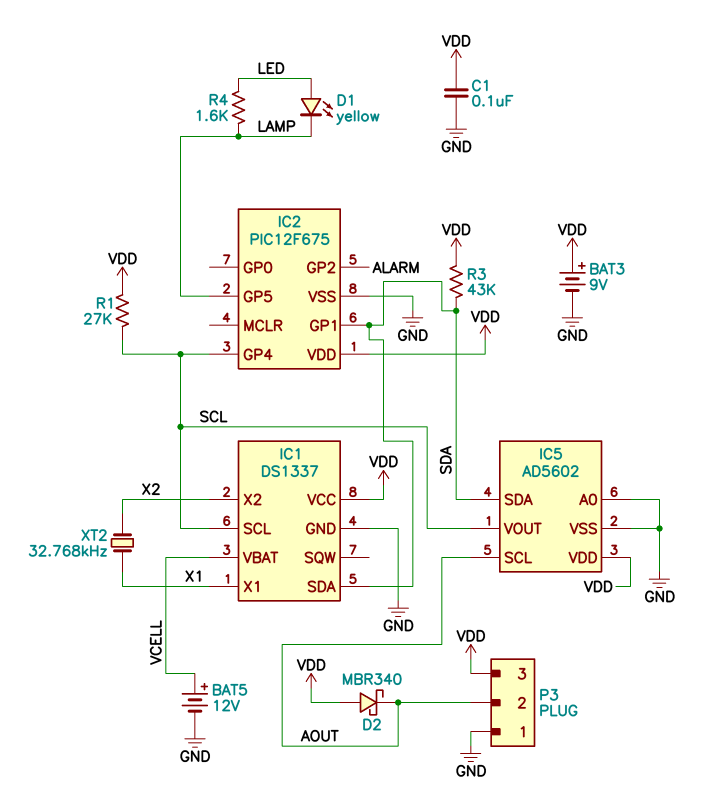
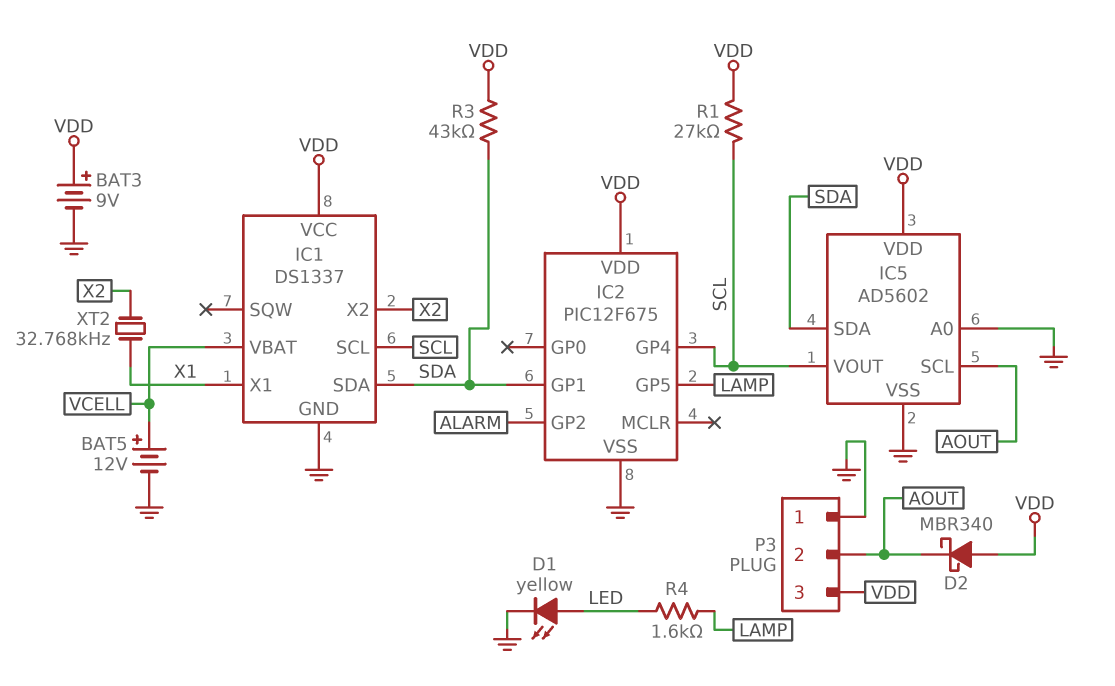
C1: 100nF (GND, VDD) -> none
D1: LED yellow (A LED, K LAMP) -> LED yellow (A LED, K GND)

